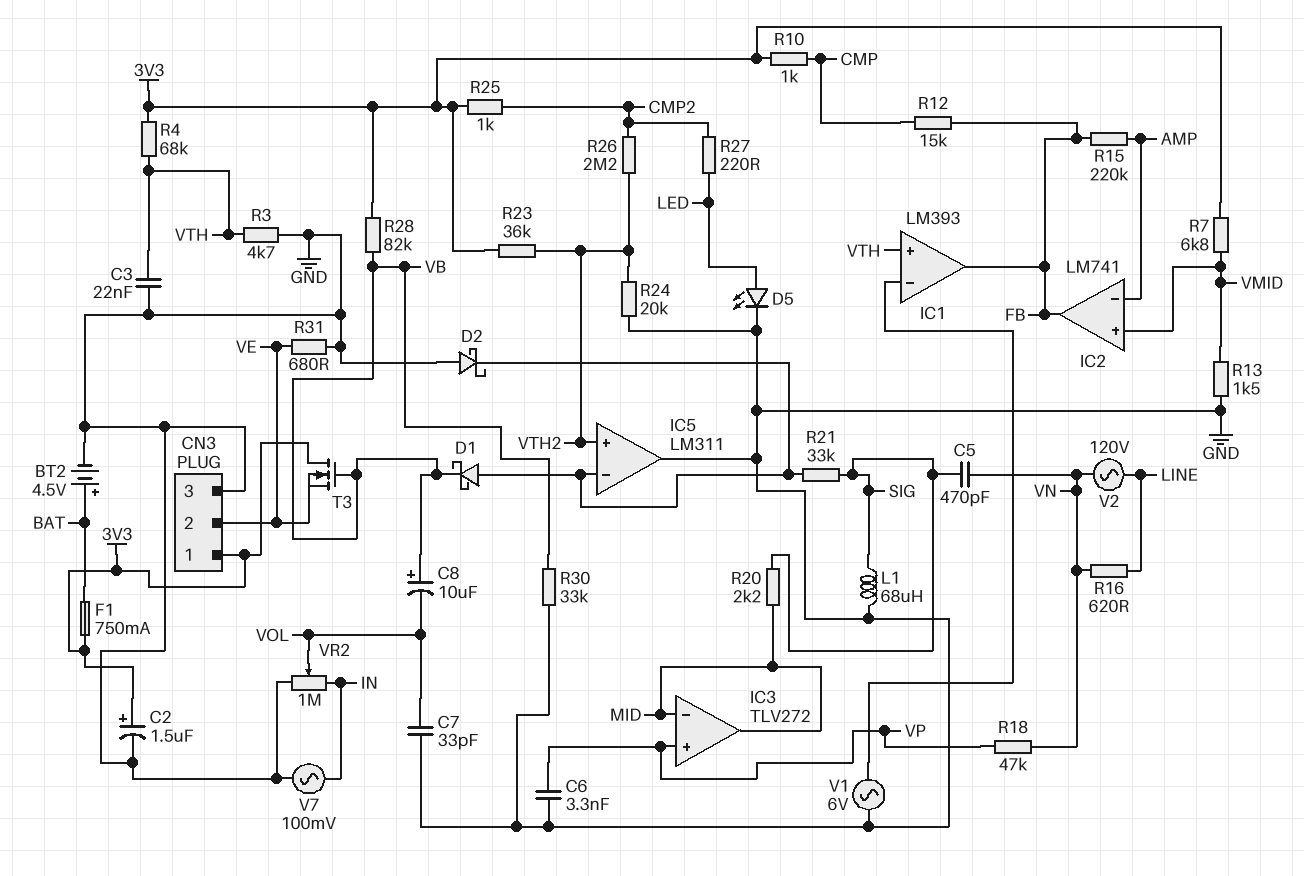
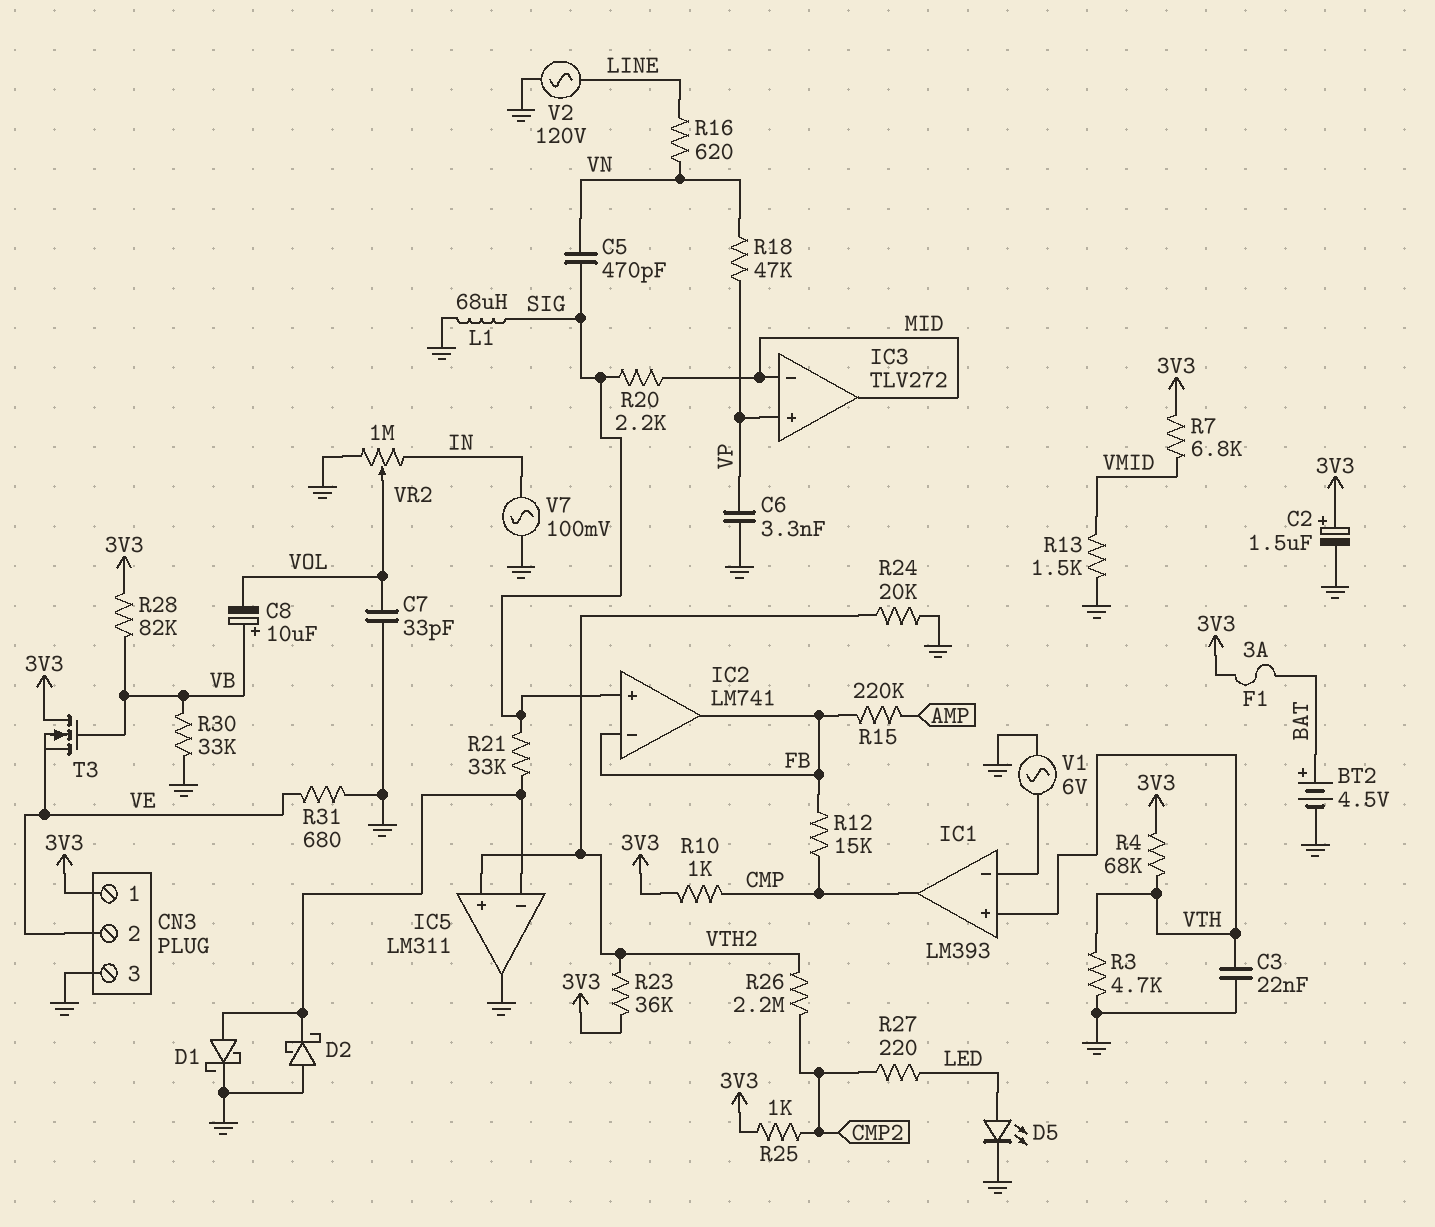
D1: schottky (A IC5/in-, K VB) -> schottky (A IC5/in-, K GND)
F1: 750mA (3V3, BAT) -> 3A (3V3, BAT)
IC1 pin out: FB -> CMP
IC2 pin in+: VMID -> SIG
IC2 pin in-: AMP -> FB
V2: AC 120V (LINE, VN) -> AC 120V (GND, LINE)

